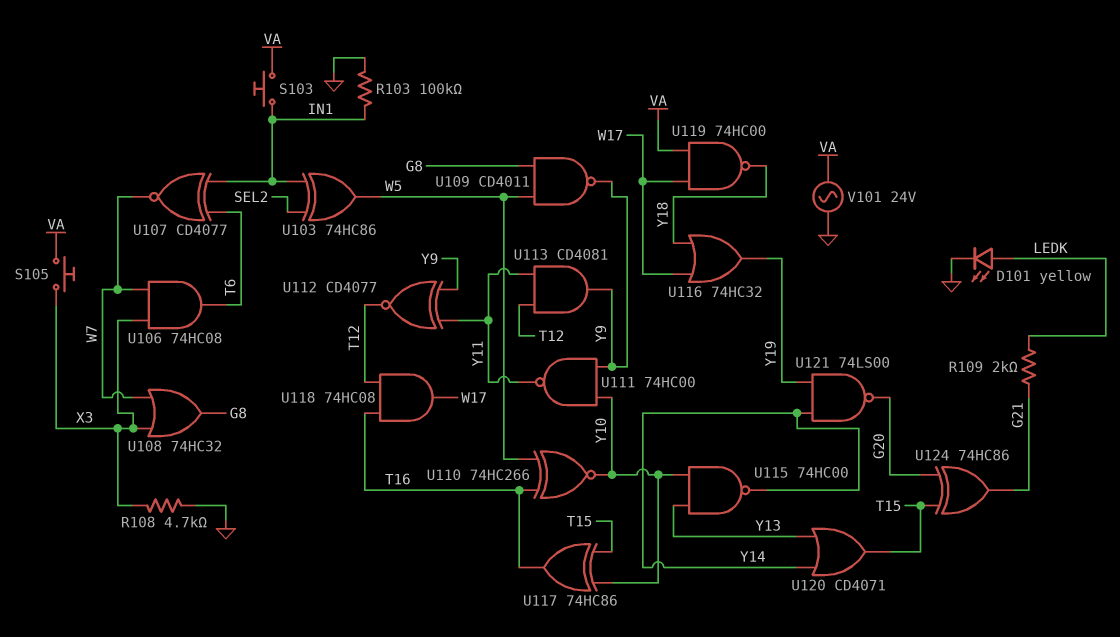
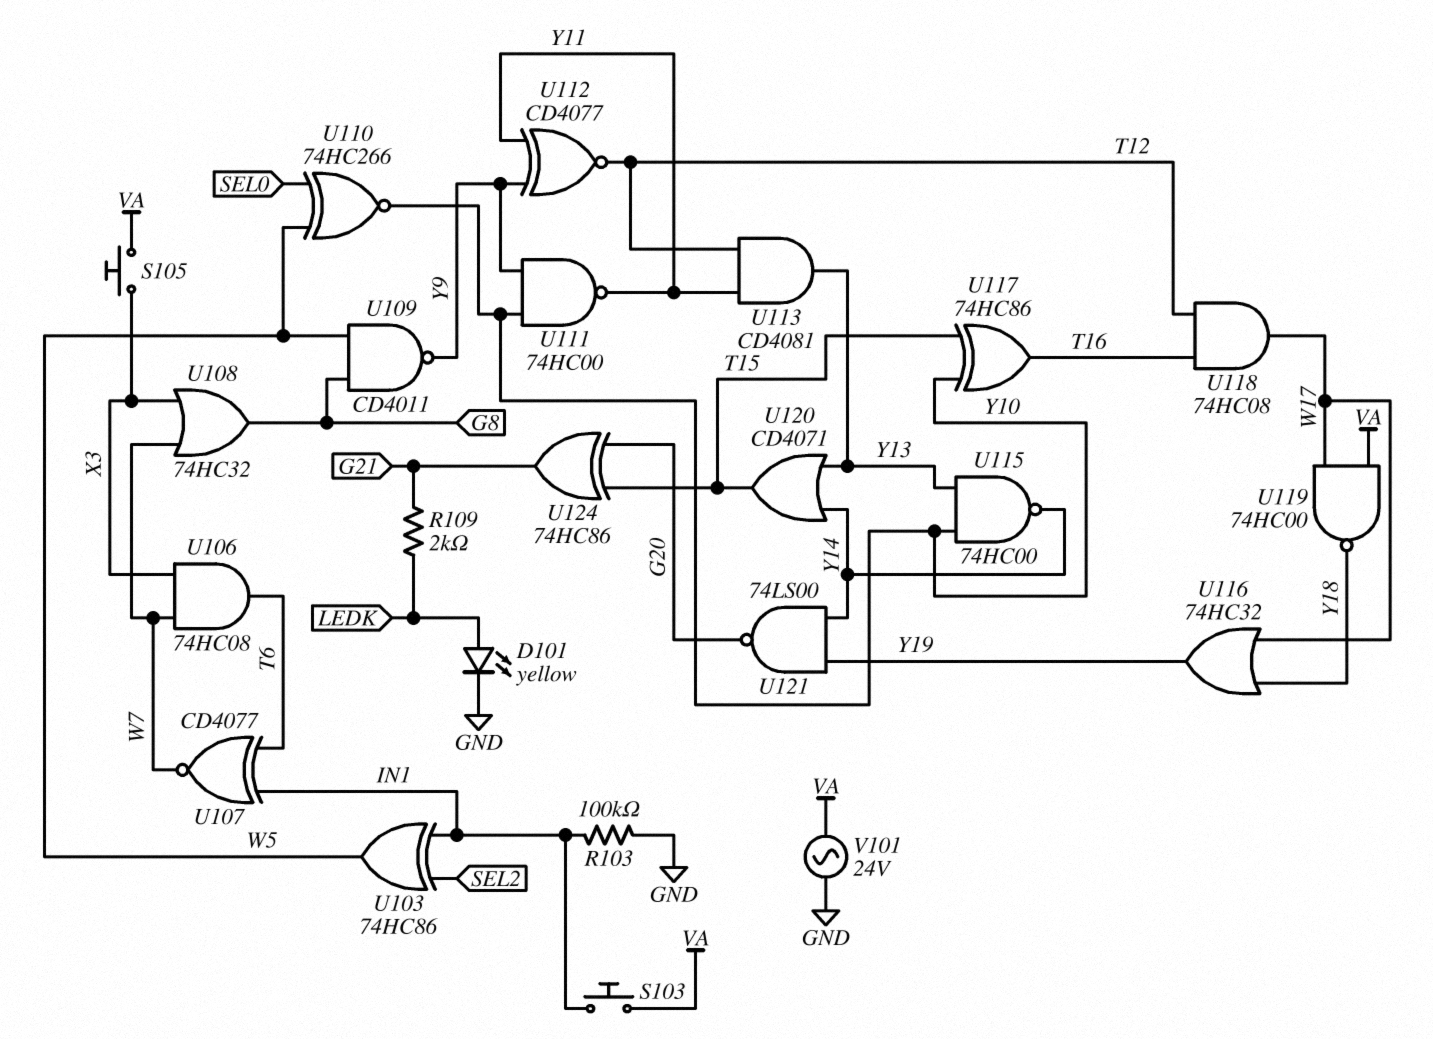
R108: 4.7k (GND, X3) -> none
U110: XNOR 74HC266 (in T16, in W5, out Y10) -> XNOR 74HC266 (in SEL0, in W5, out Y10)
U113: AND CD4081 (in T12, in Y11, out Y9) -> AND CD4081 (in T12, in Y11, out Y13)

